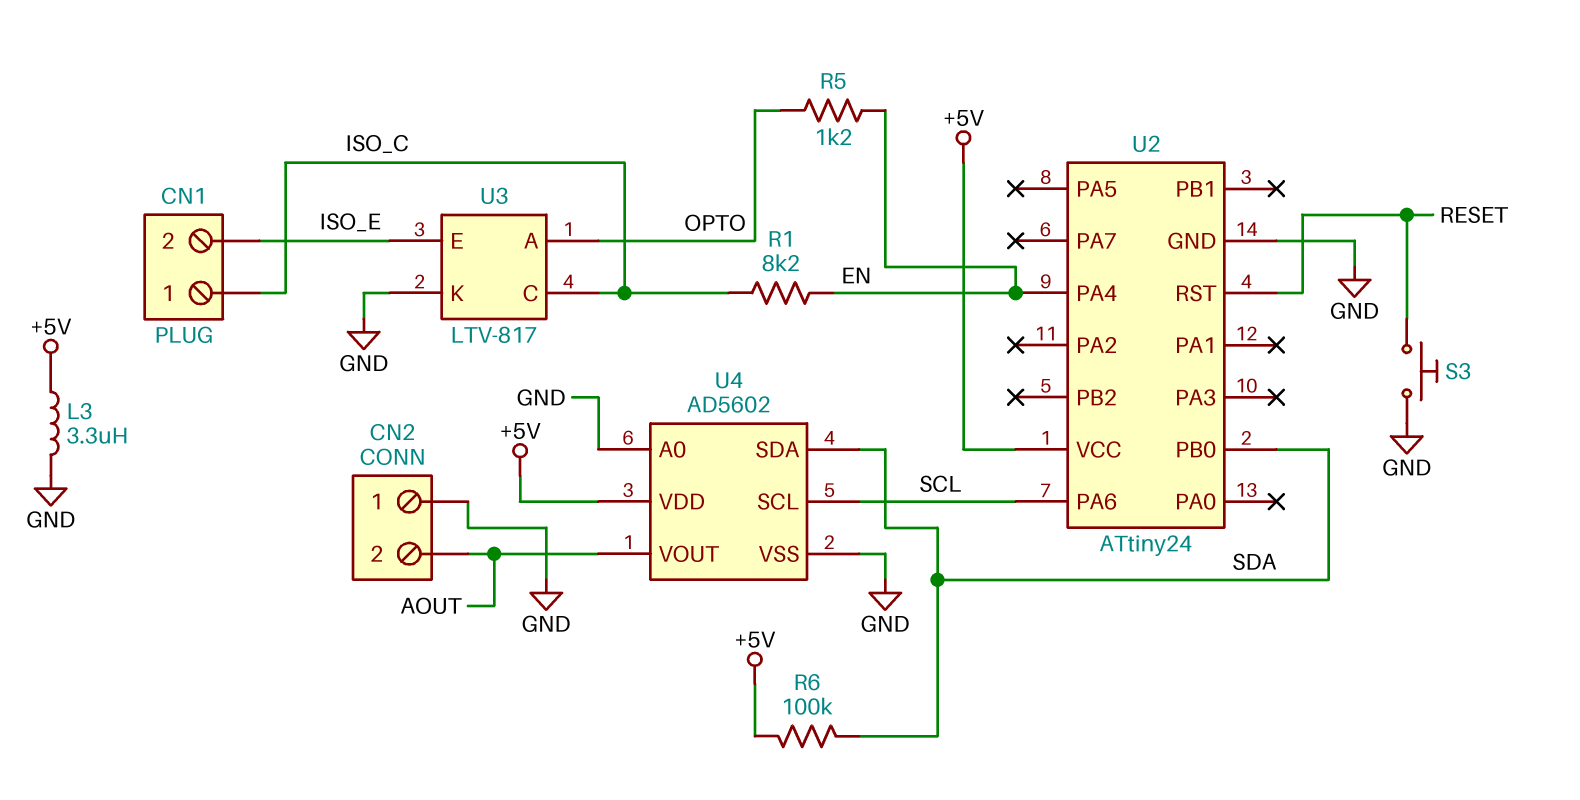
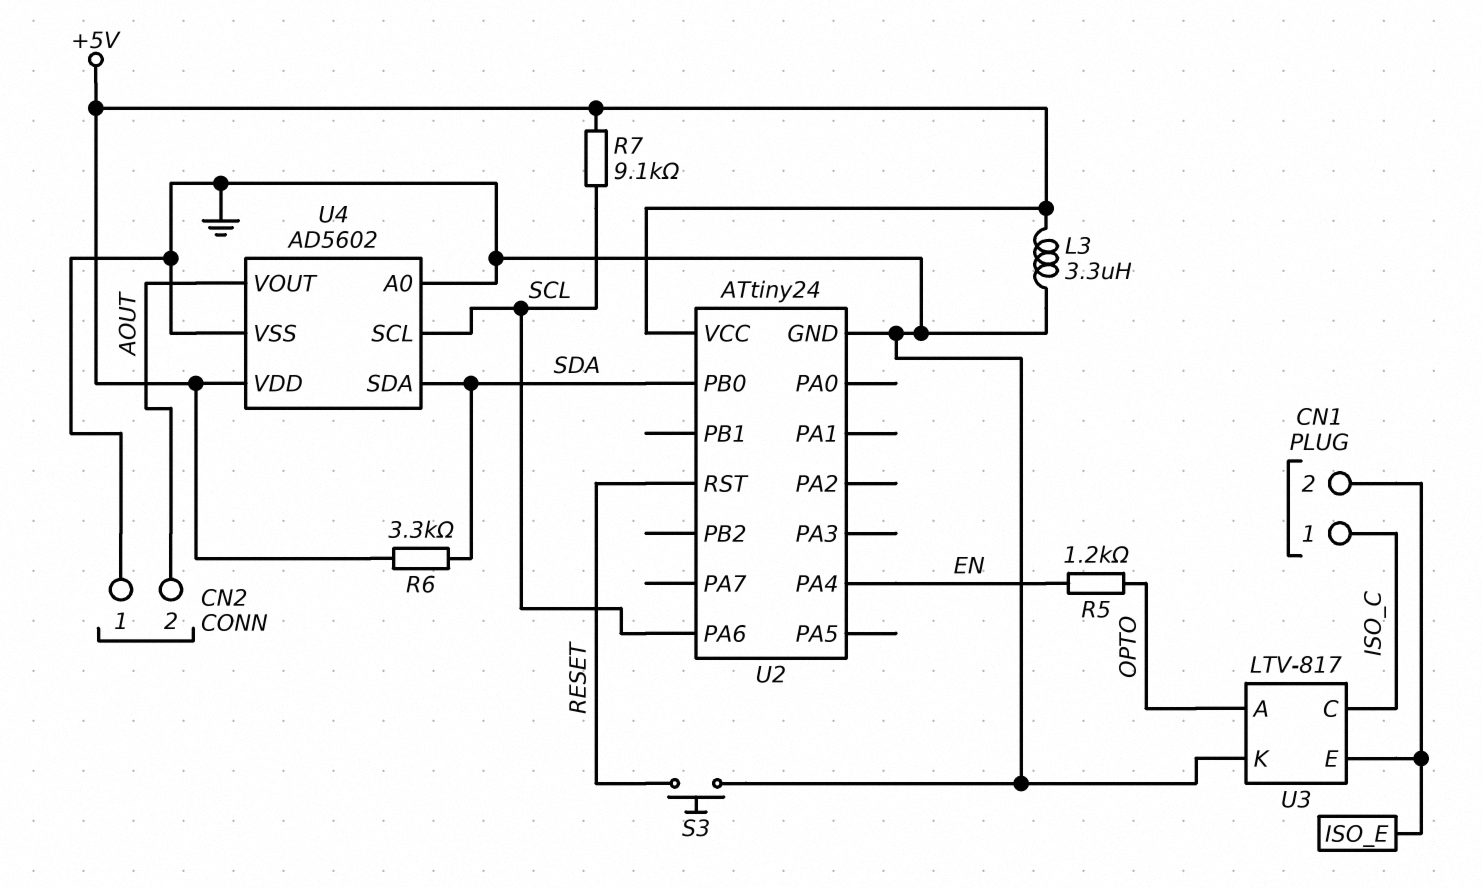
R1: 8.2k (EN, ISO_C) -> none
R6: 100k (+5V, SDA) -> 3.3k (+5V, SDA)
R7: none -> 9.1k (+5V, SCL)

